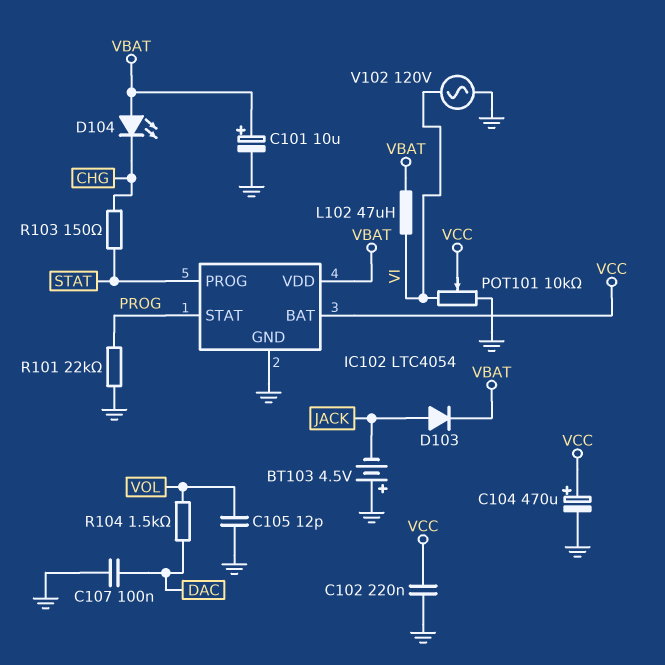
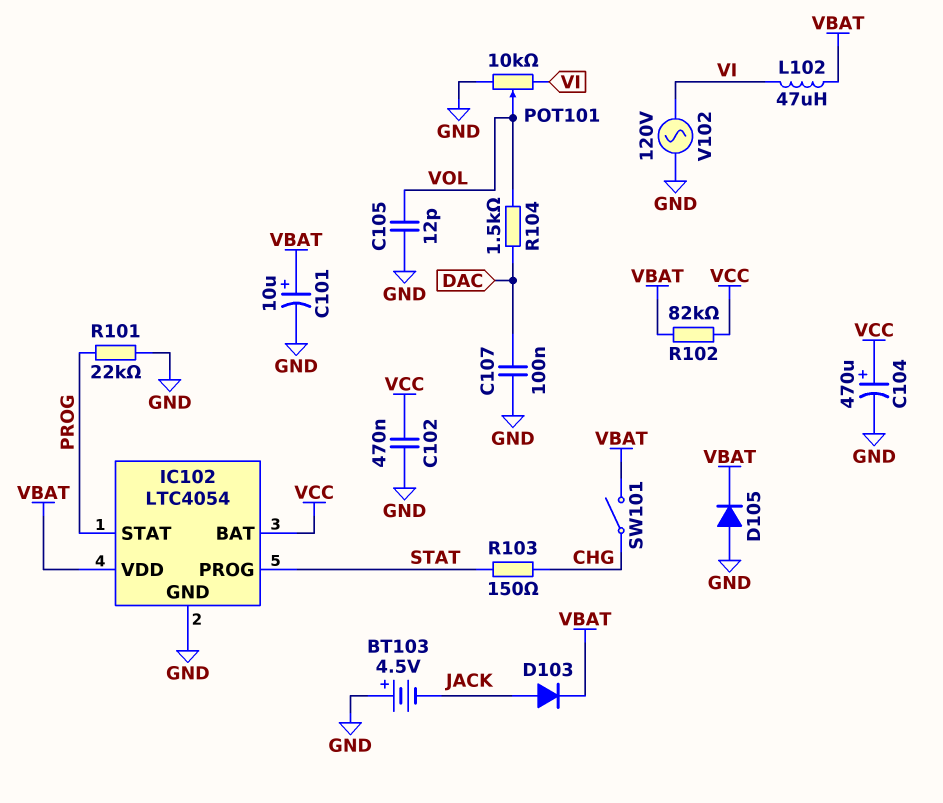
C102: 220nF (GND, VCC) -> 470nF (GND, VCC)
D104: LED (A VBAT, K CHG) -> none
D105: none -> diode (A GND, K VBAT)
POT101: 10k (GND, VI, wiper VCC) -> 10k (GND, VI, wiper VOL)
R102: none -> 82k (VBAT, VCC)
SW101: none -> switch (CHG, VBAT)

